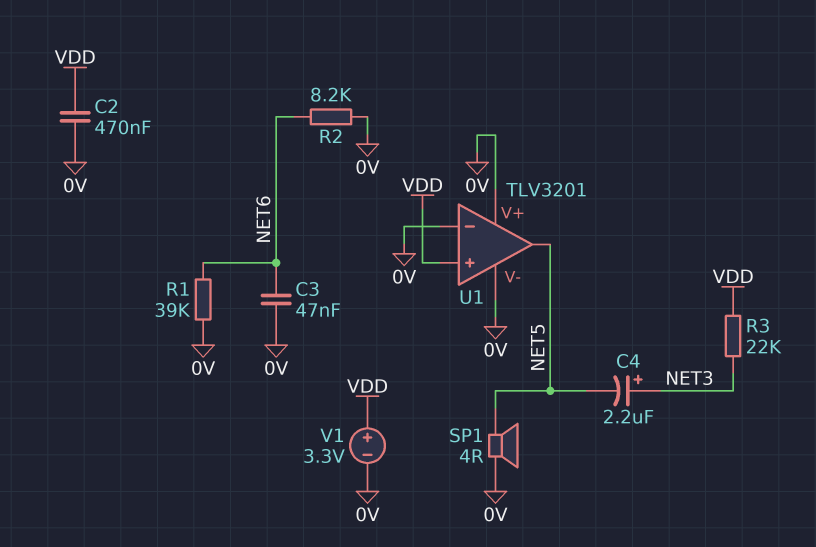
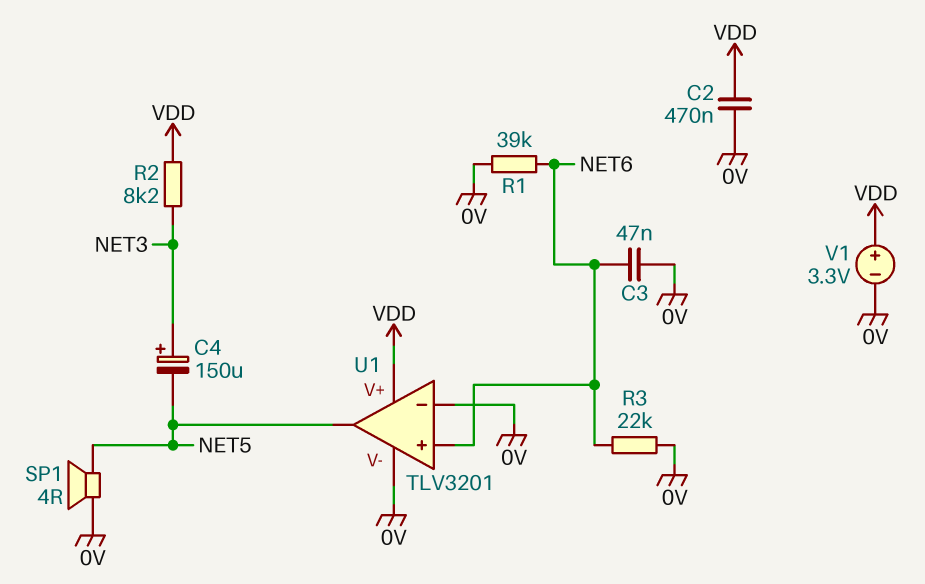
C4: 2.2uF (plus NET3, minus NET5) -> 150uF (plus NET3, minus NET5)
R2: 8.2k (0V, NET6) -> 8.2k (NET3, VDD)
R3: 22k (NET3, VDD) -> 22k (0V, NET6)
U1 pin V+: 0V -> VDD
U1 pin in+: VDD -> NET6

